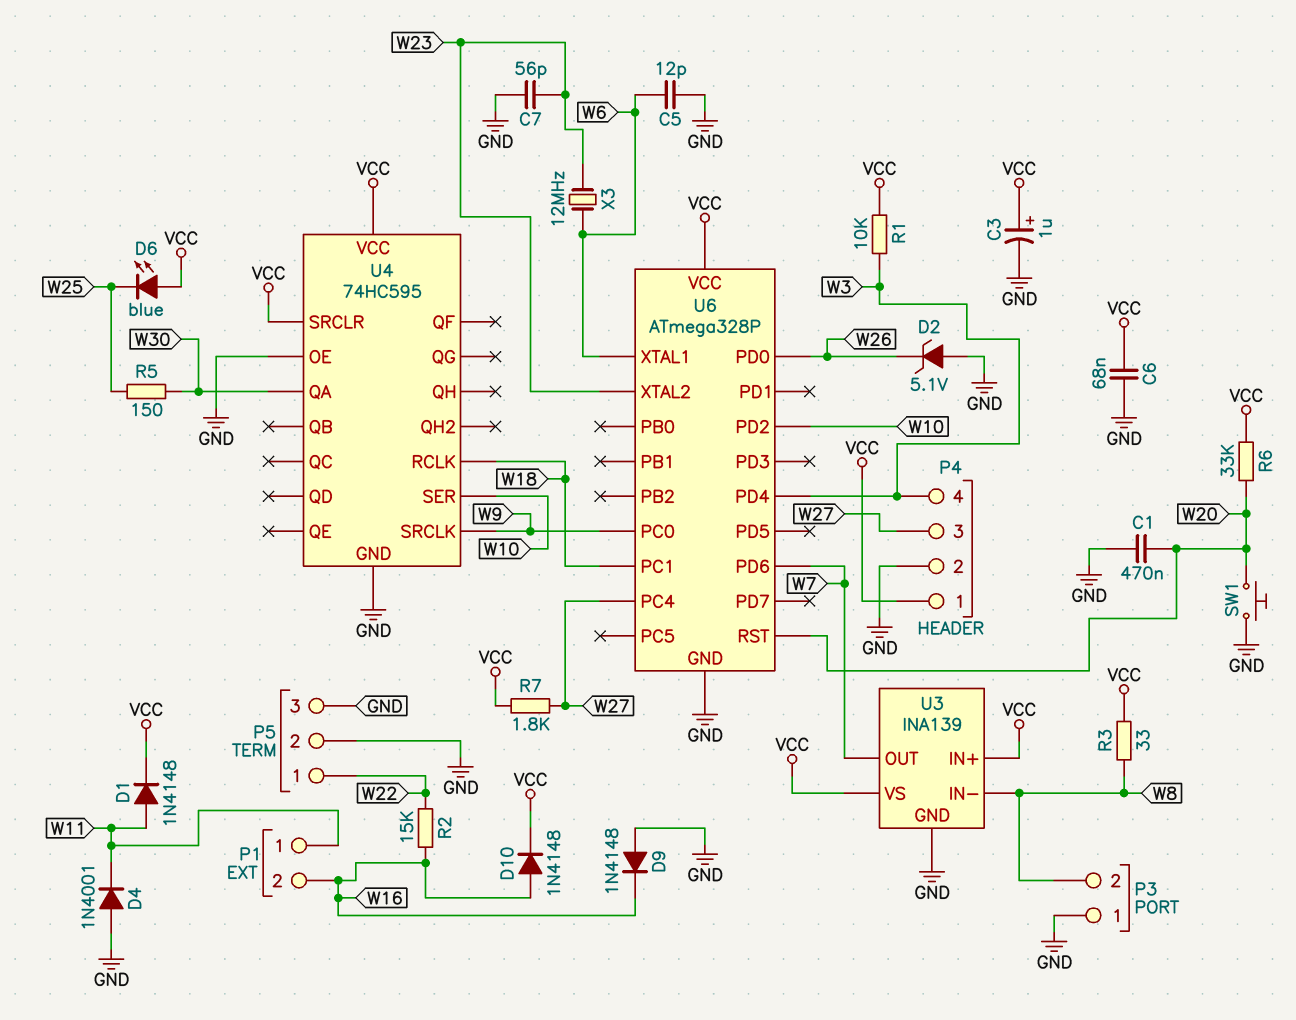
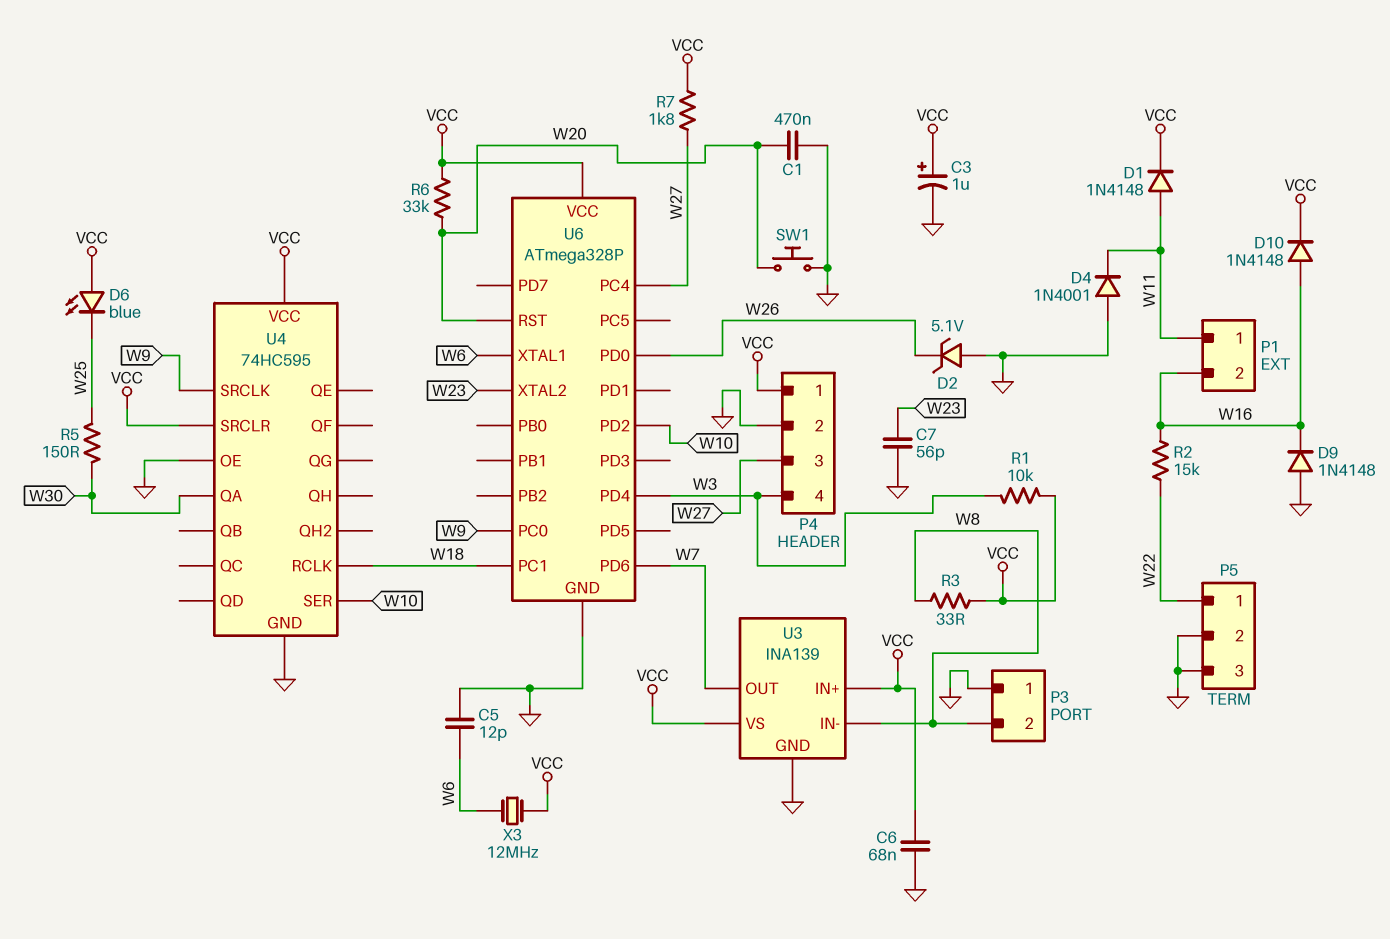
X3: 12MHz (W6, W23) -> 12MHz (VCC, W6)

